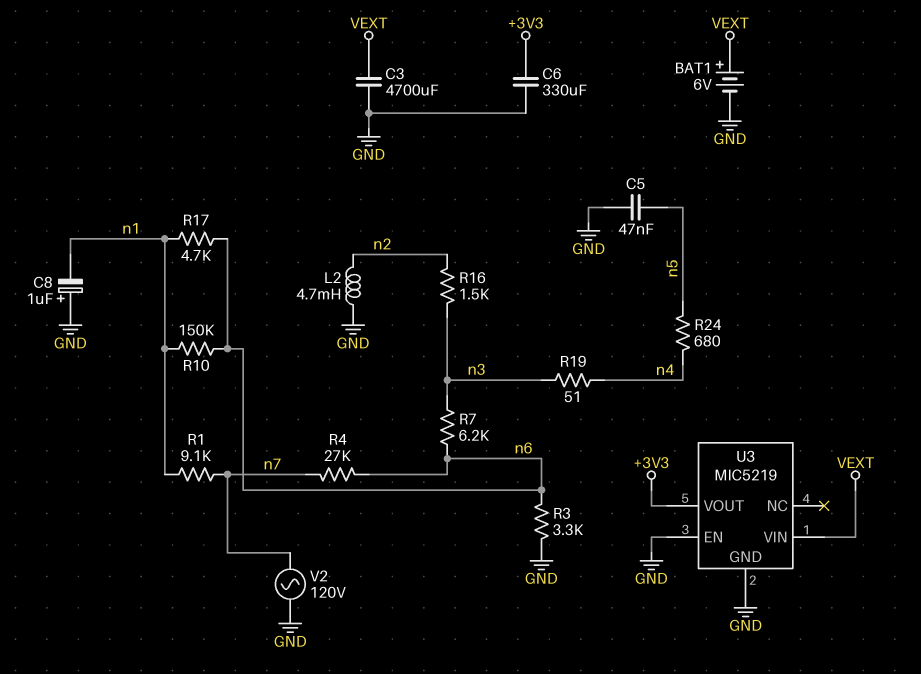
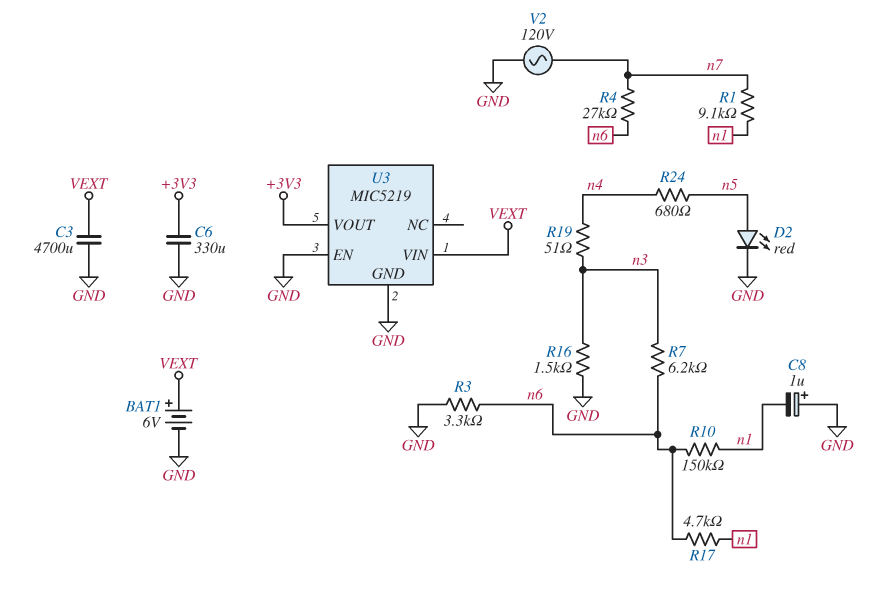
C5: 47nF (GND, n5) -> none
D2: none -> LED red (A n5, K GND)
L2: 4.7mH (GND, n2) -> none
R16: 1.5k (n2, n3) -> 1.5k (GND, n3)

